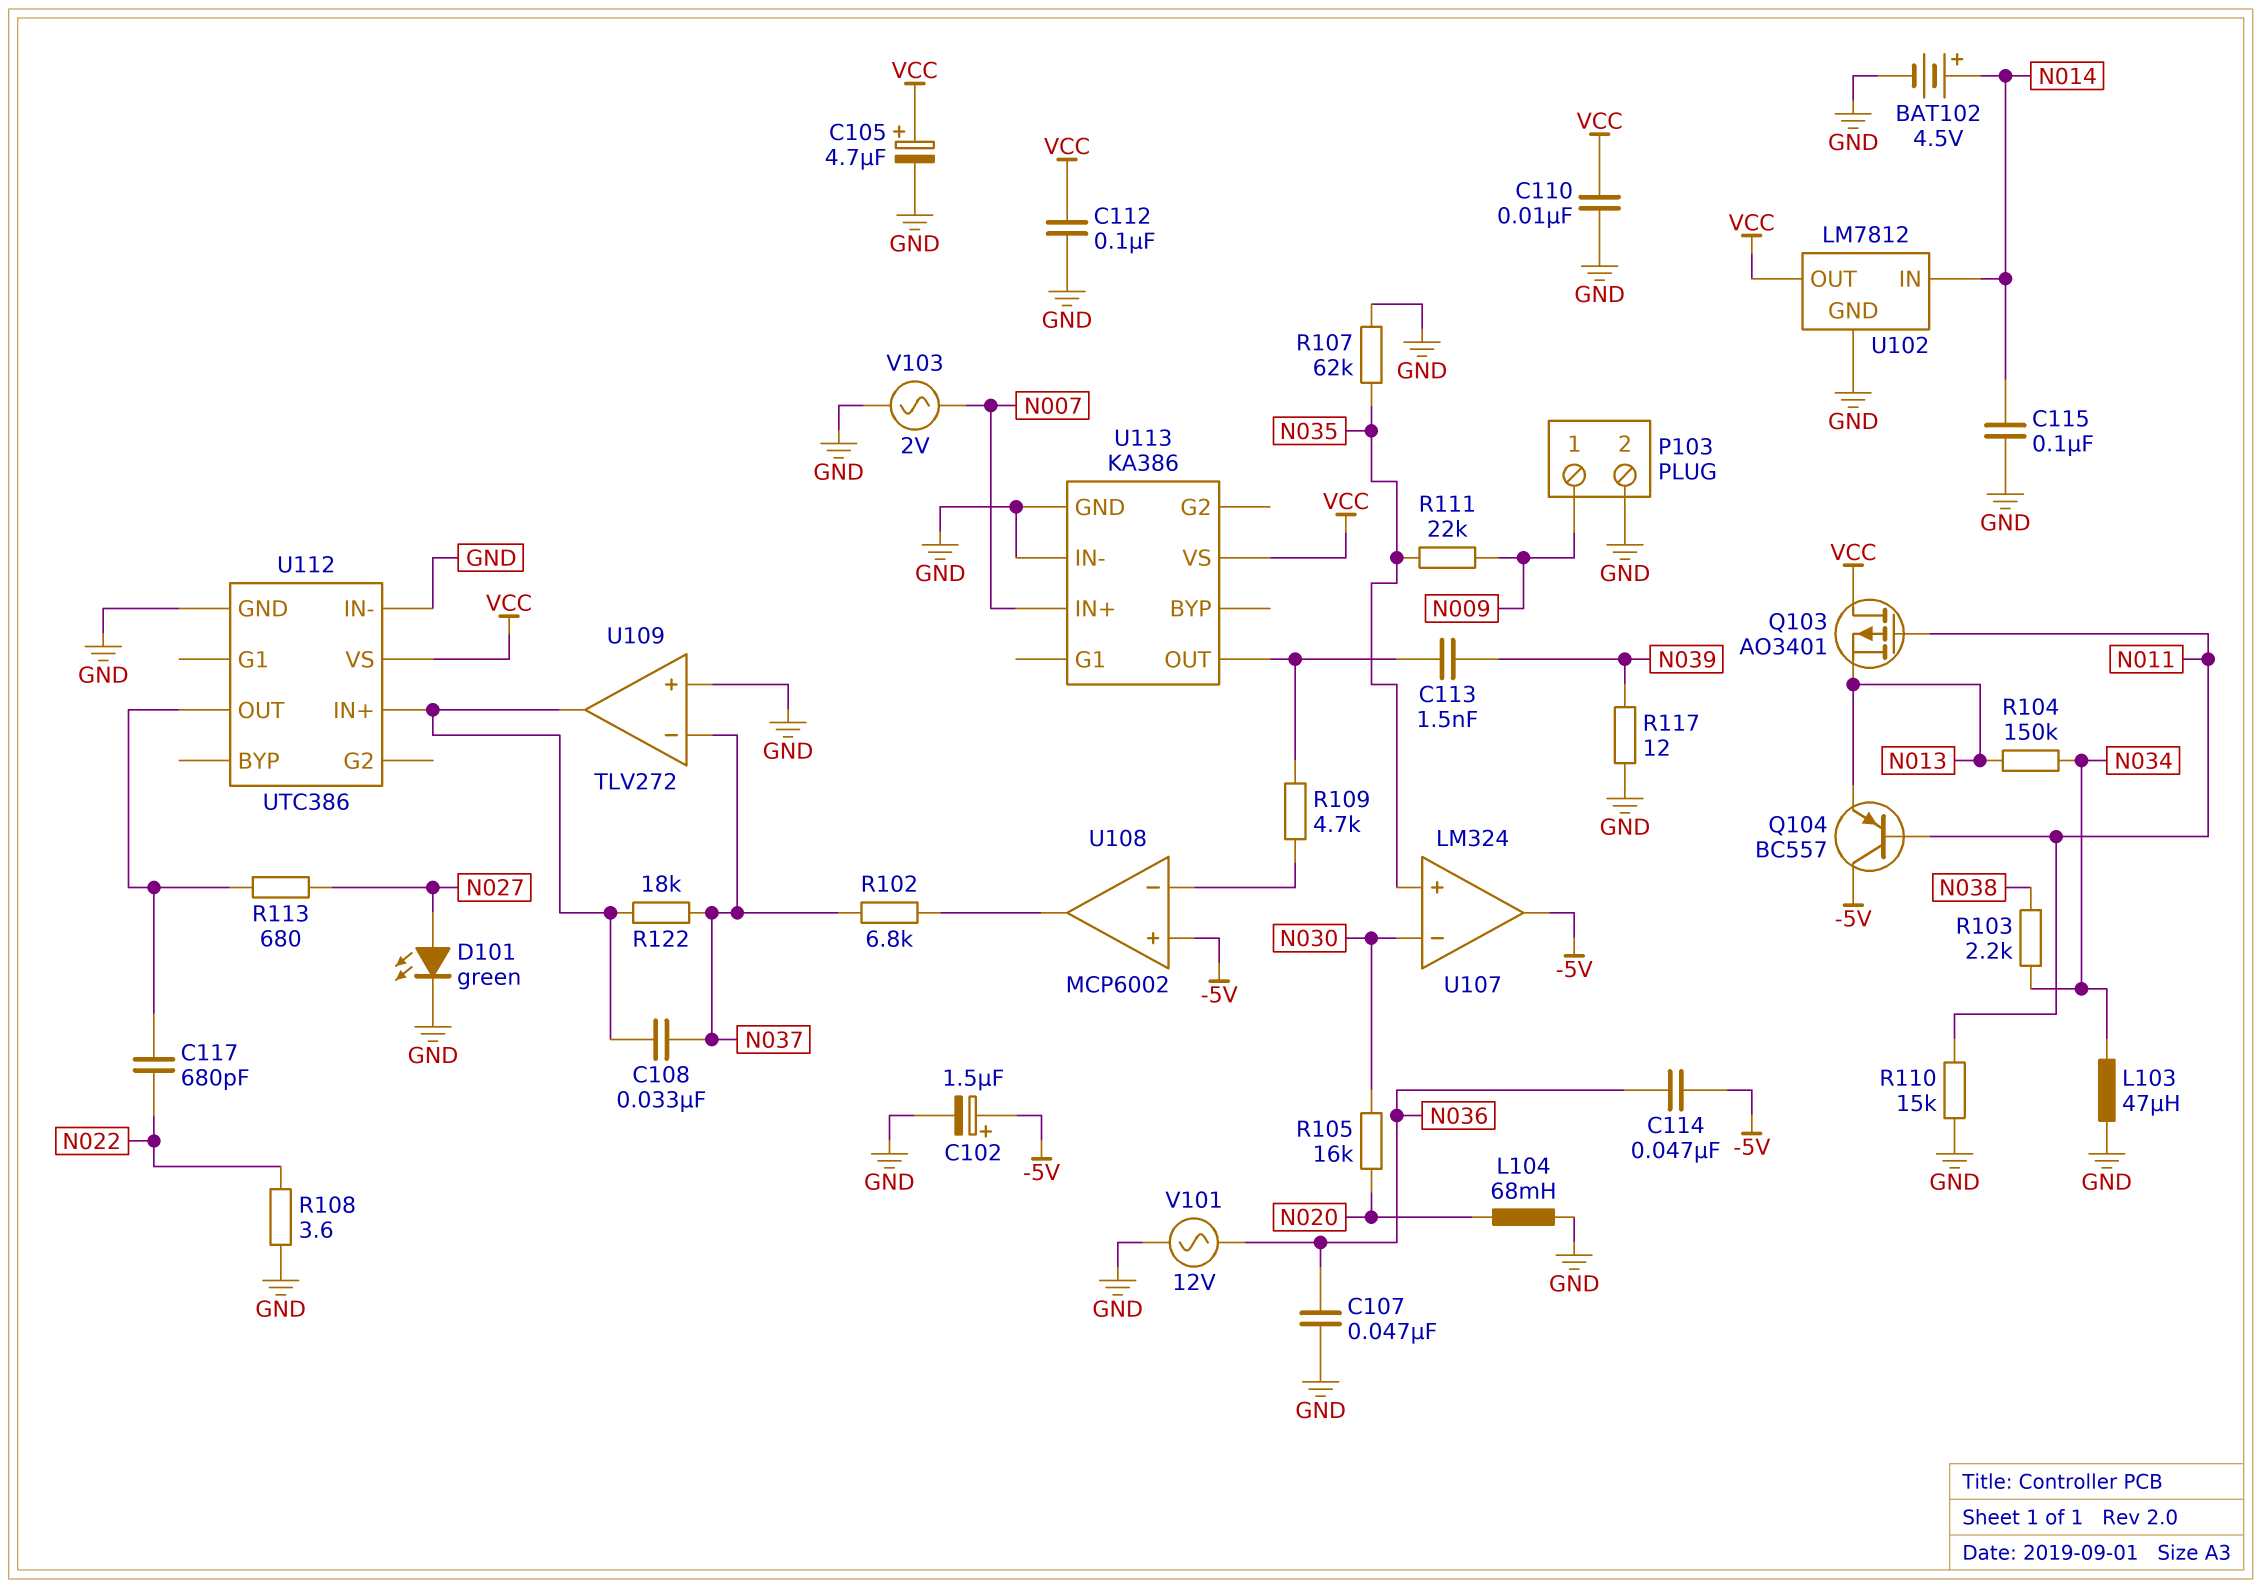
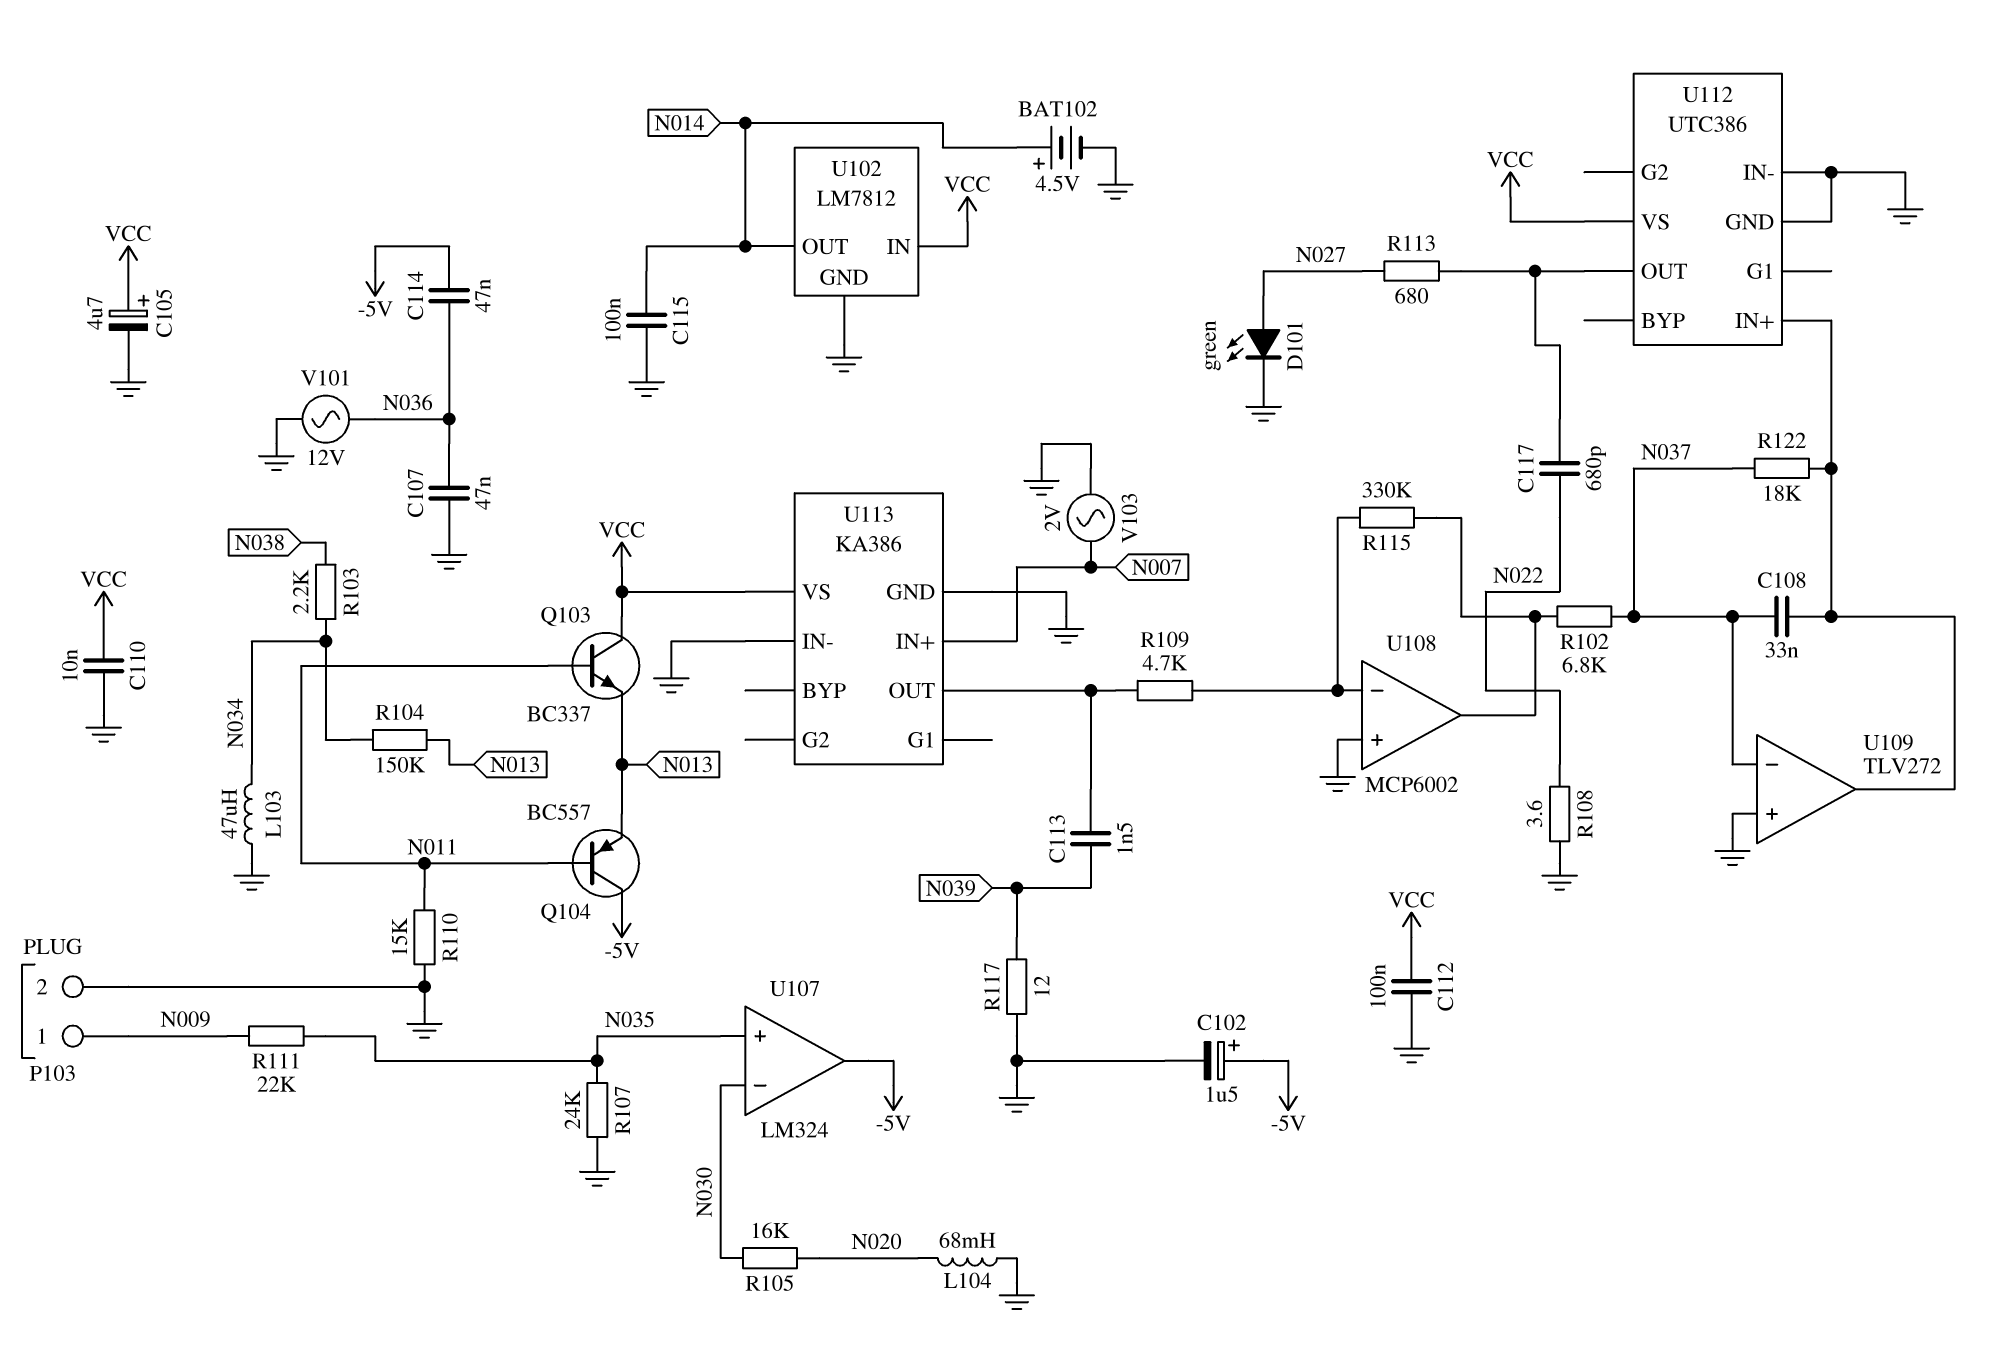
Q103: PMOS AO3401 (G N011, D VCC, S N013) -> NPN BC337 (B N011, C VCC, E N013)
R107: 62k (GND, N035) -> 24k (GND, N035)
R115: none -> 330k (U108/in-, U108/out)
U102 pin IN: N014 -> VCC
U102 pin OUT: VCC -> N014
U108 pin in+: -5V -> GND

